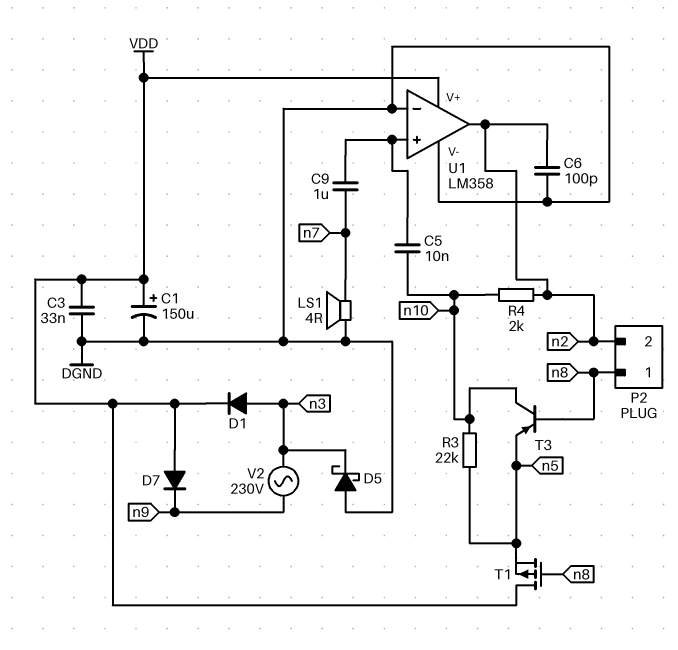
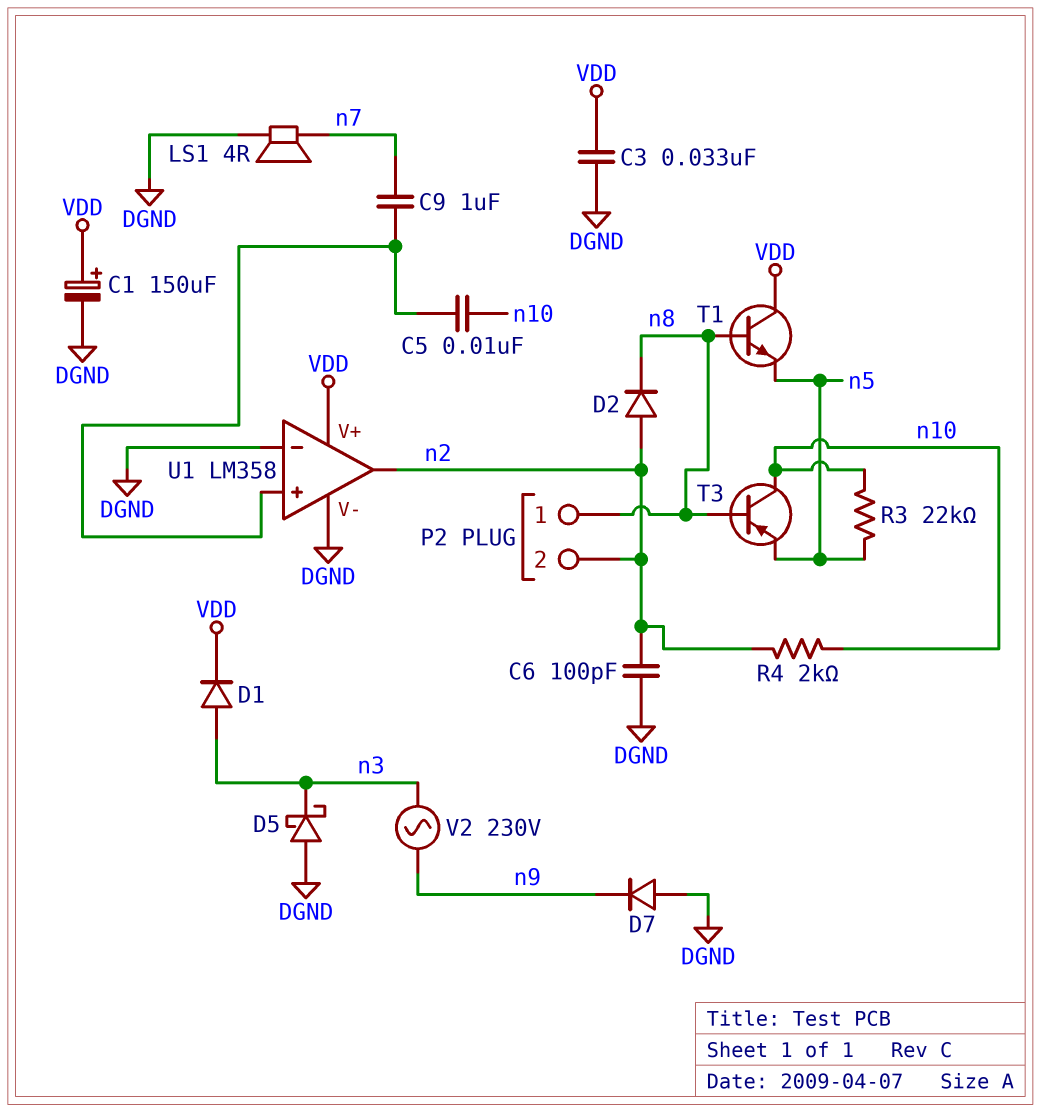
D2: none -> diode (A n2, K n8)
D7: diode (A VDD, K n9) -> diode (A DGND, K n9)
T1: PMOS (G n8, D VDD, S n5) -> NPN (B n8, C VDD, E n5)

